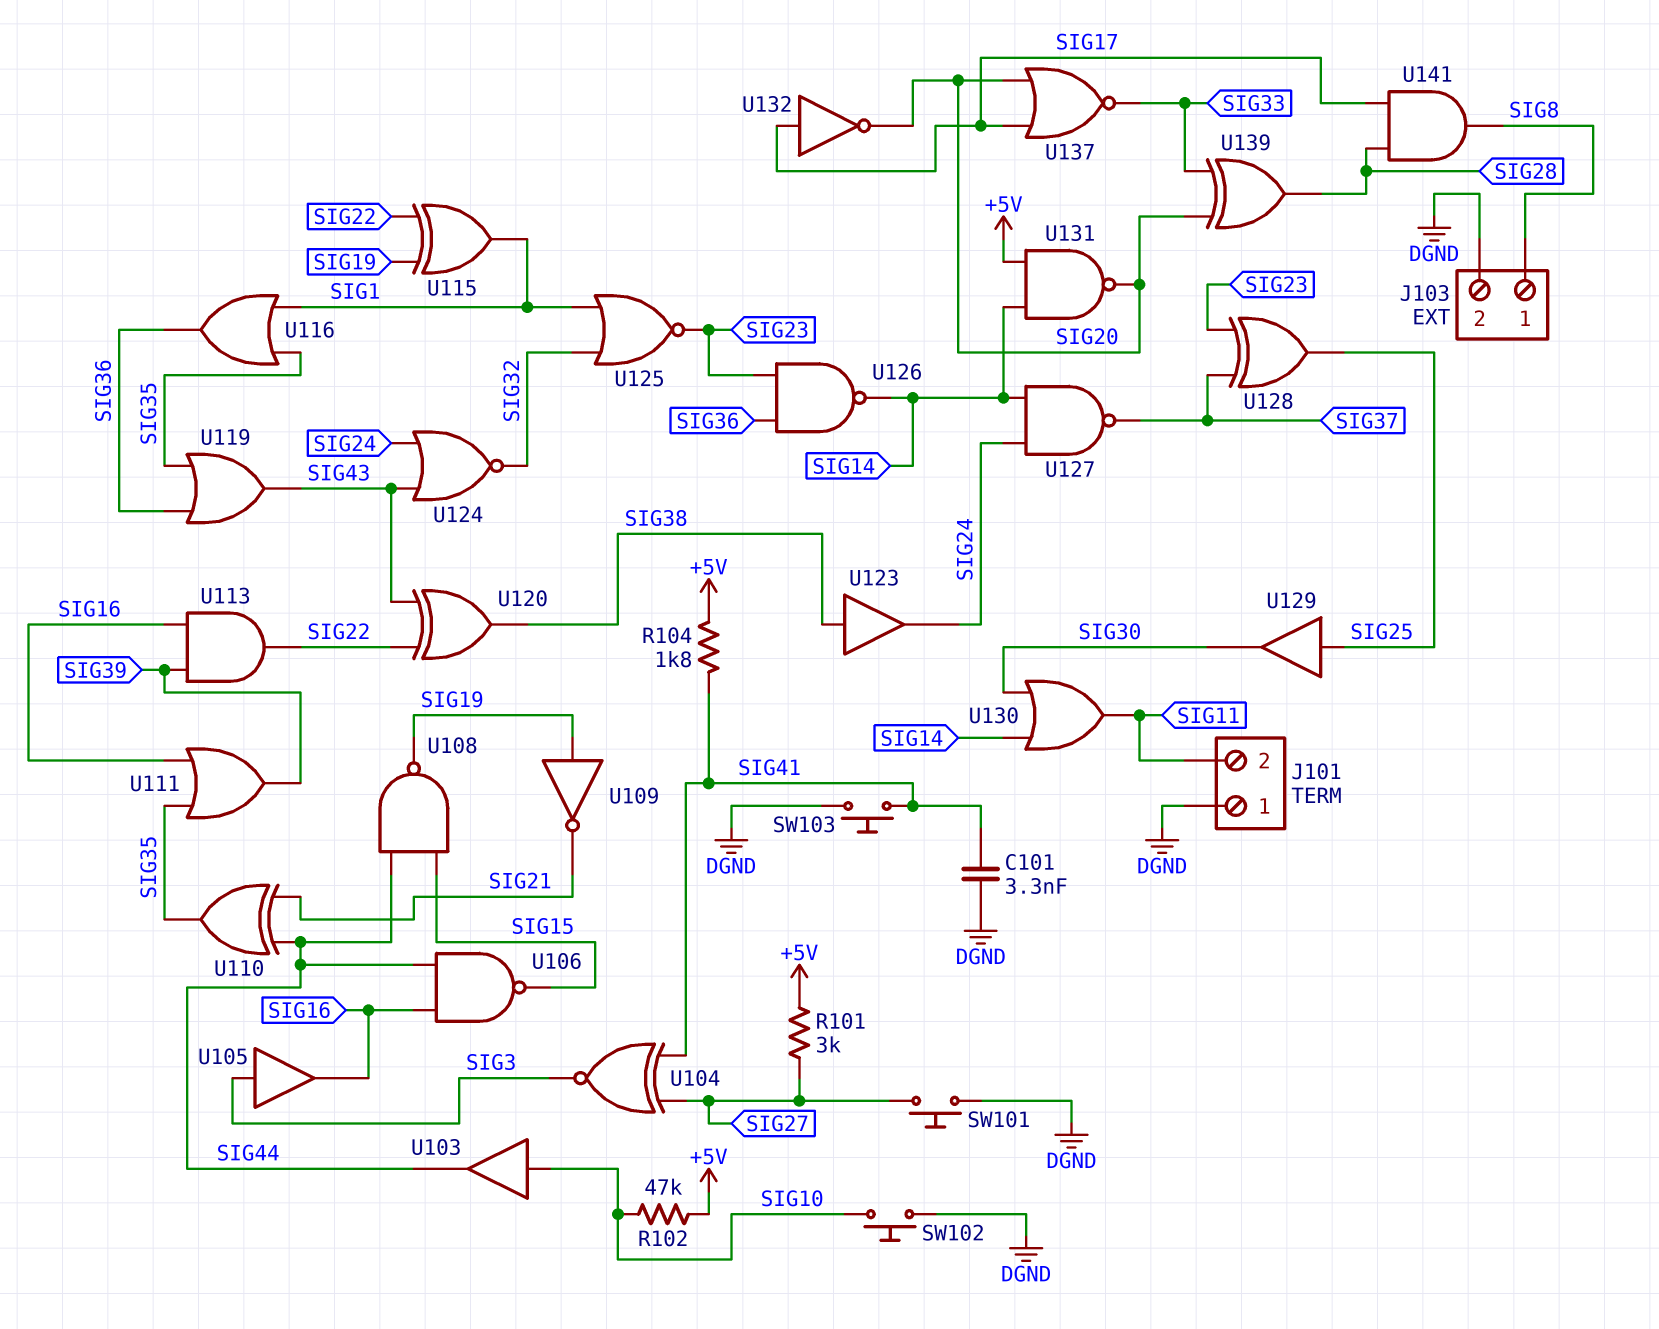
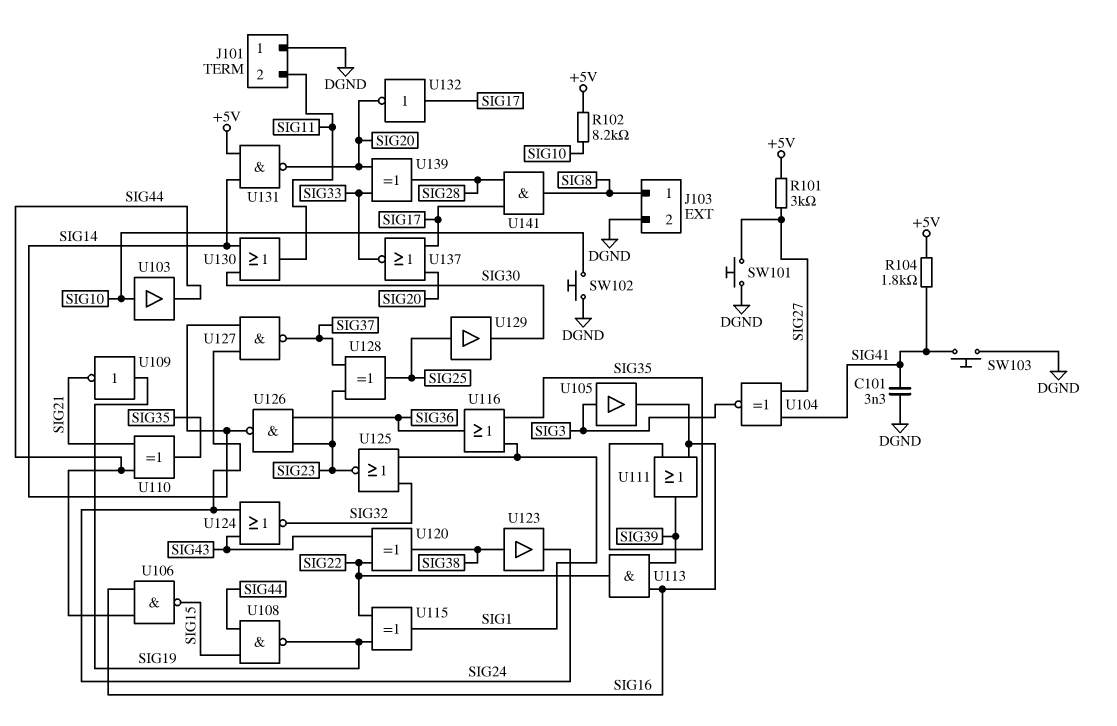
R102: 47k (+5V, SIG10) -> 8.2k (+5V, SIG10)
U119: OR (in SIG35, in SIG36, out SIG43) -> none

